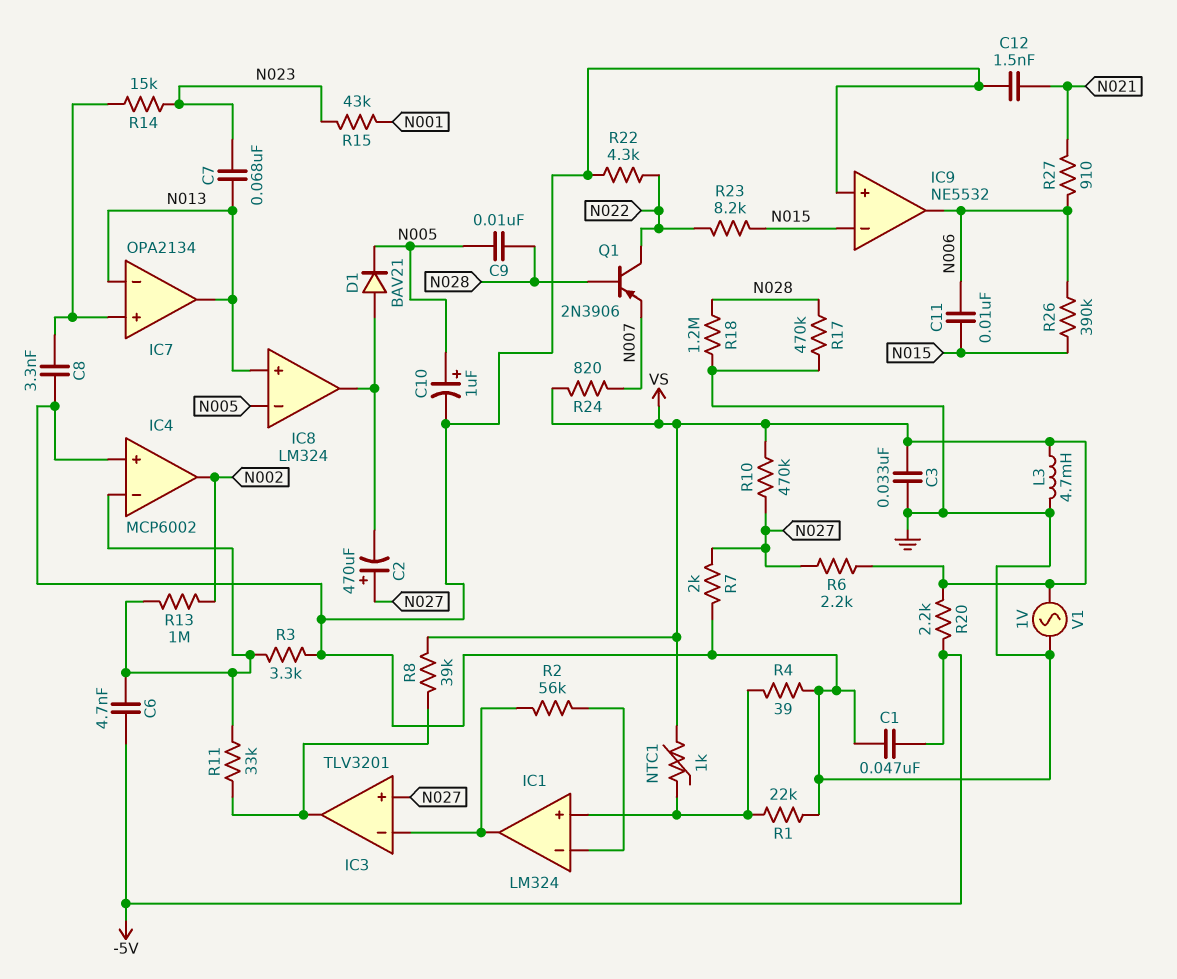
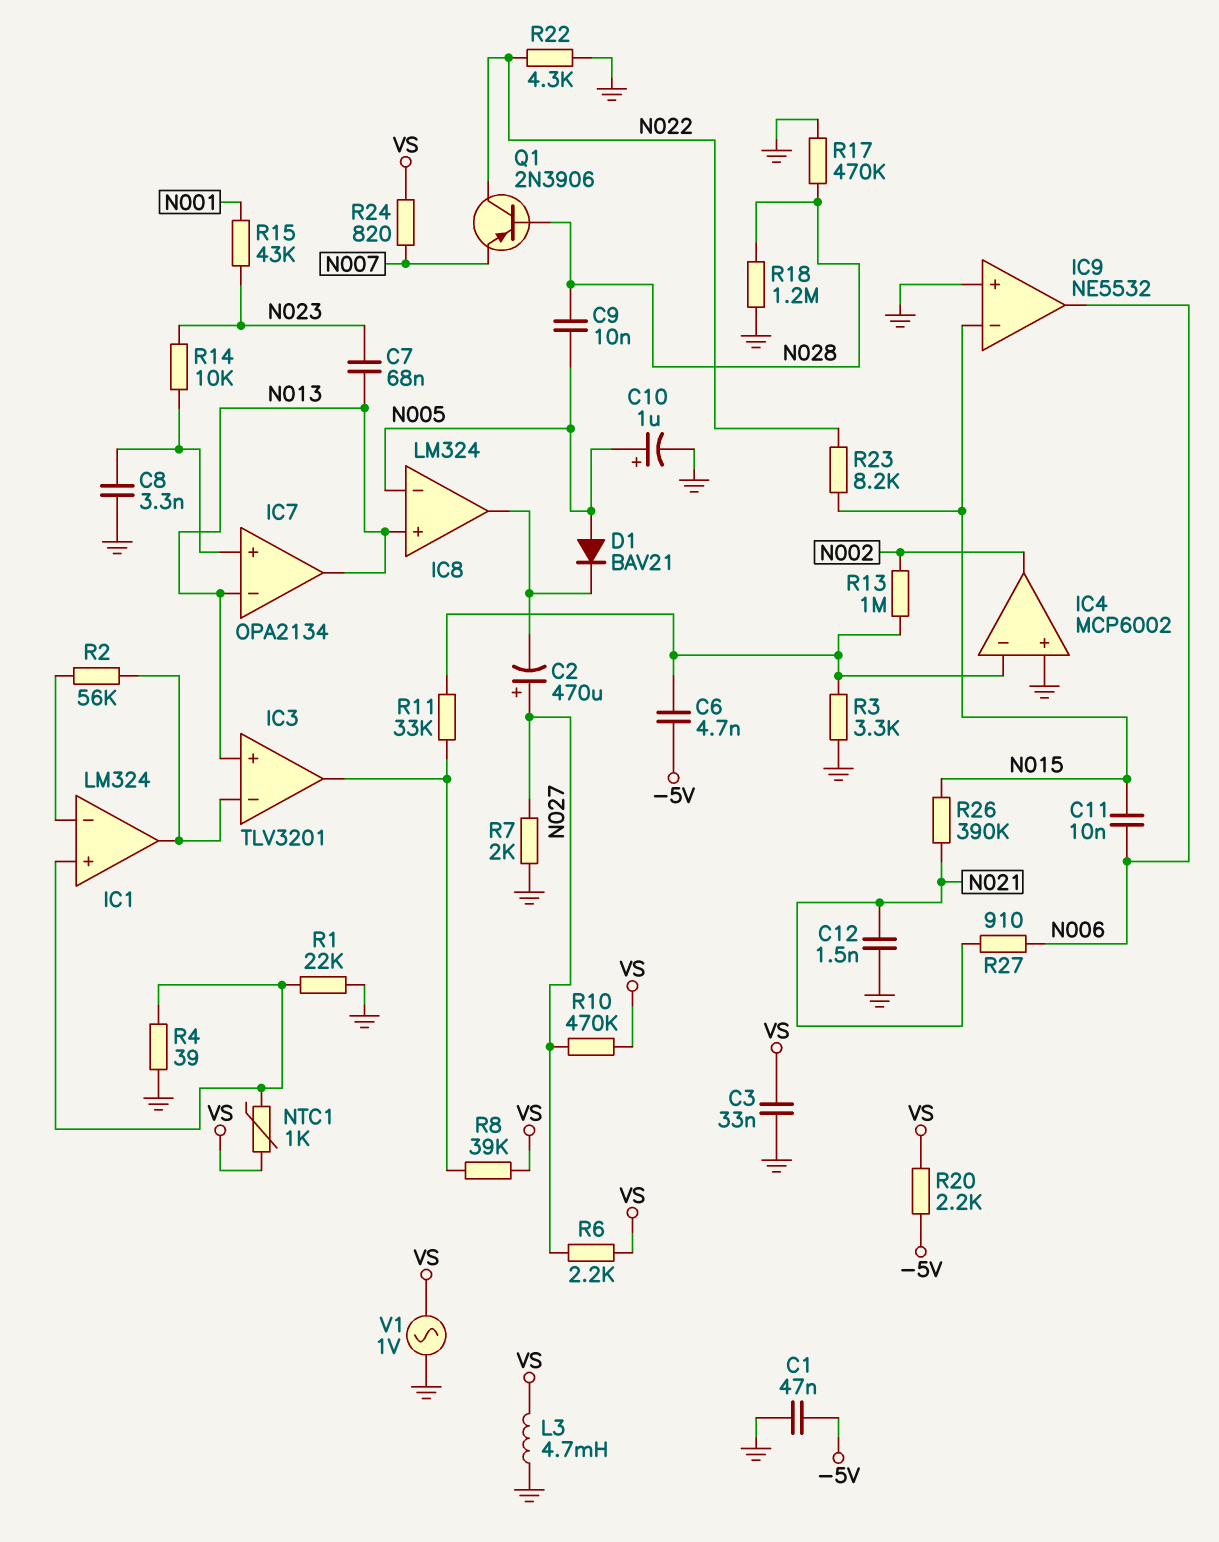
D1: diode BAV21 (A IC8/out, K N005) -> diode BAV21 (A N005, K IC8/out)
IC3 pin in+: N027 -> N013
R14: 15k (IC7/in+, N023) -> 10k (IC7/in+, N023)
R26: 390k (N006, N015) -> 390k (N015, N021)

